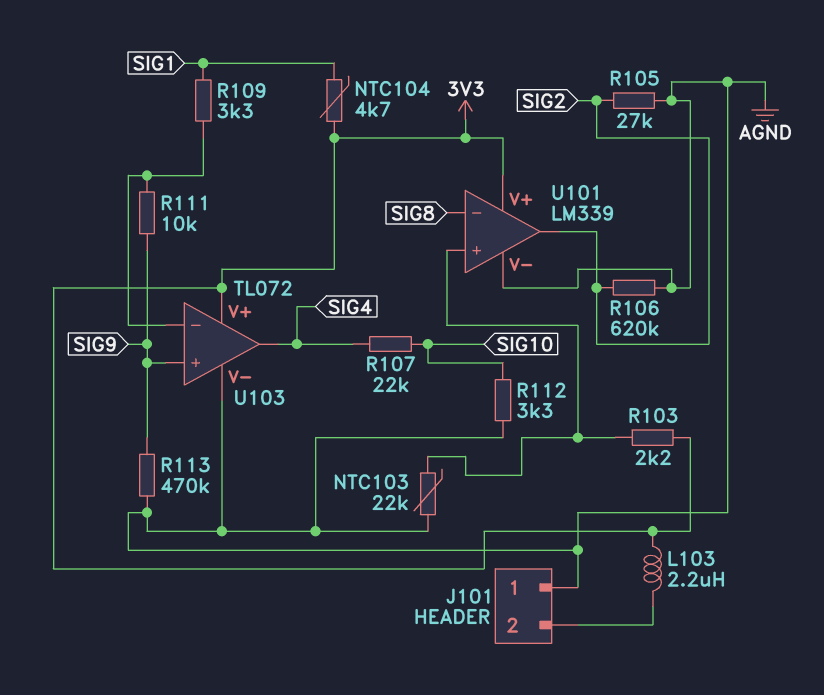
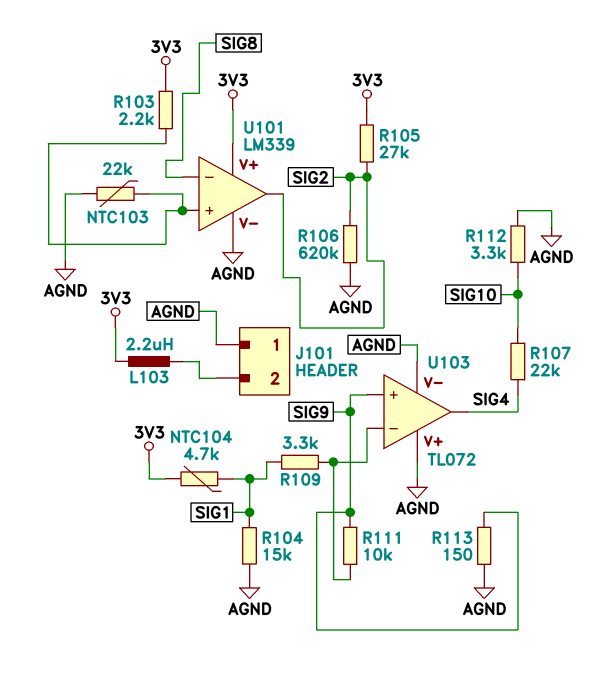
R104: none -> 15k (AGND, SIG1)
R105: 27k (AGND, SIG2) -> 27k (3V3, SIG2)
R113: 470k (AGND, SIG9) -> 150 (AGND, SIG9)
U103 pin V+: 3V3 -> AGND

